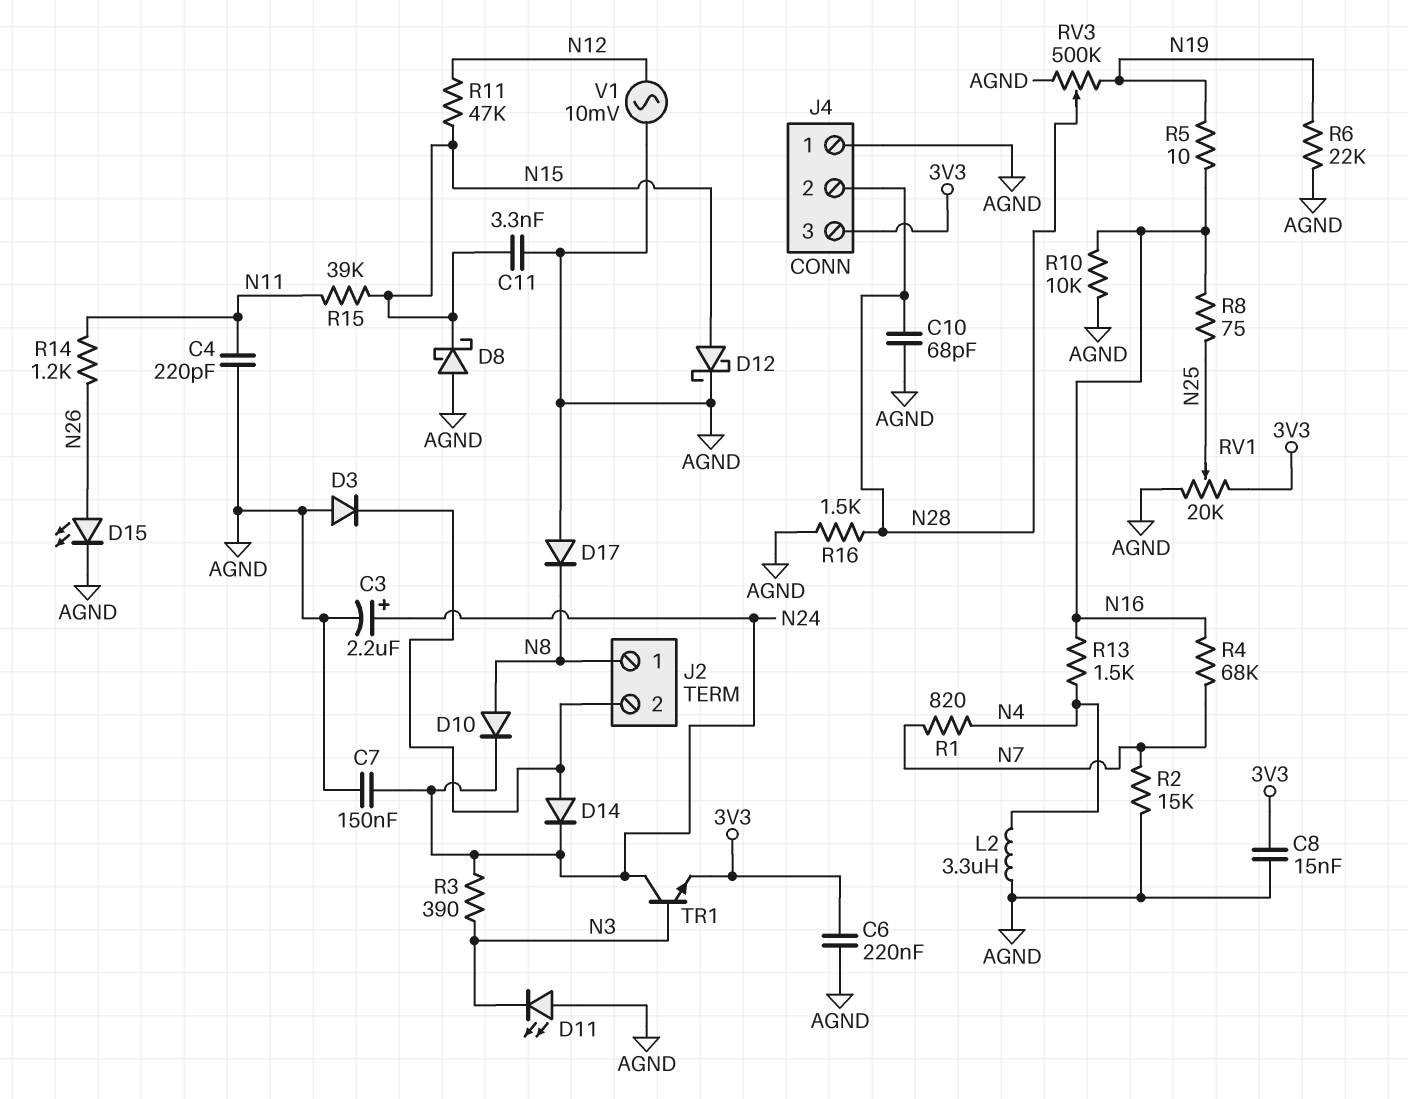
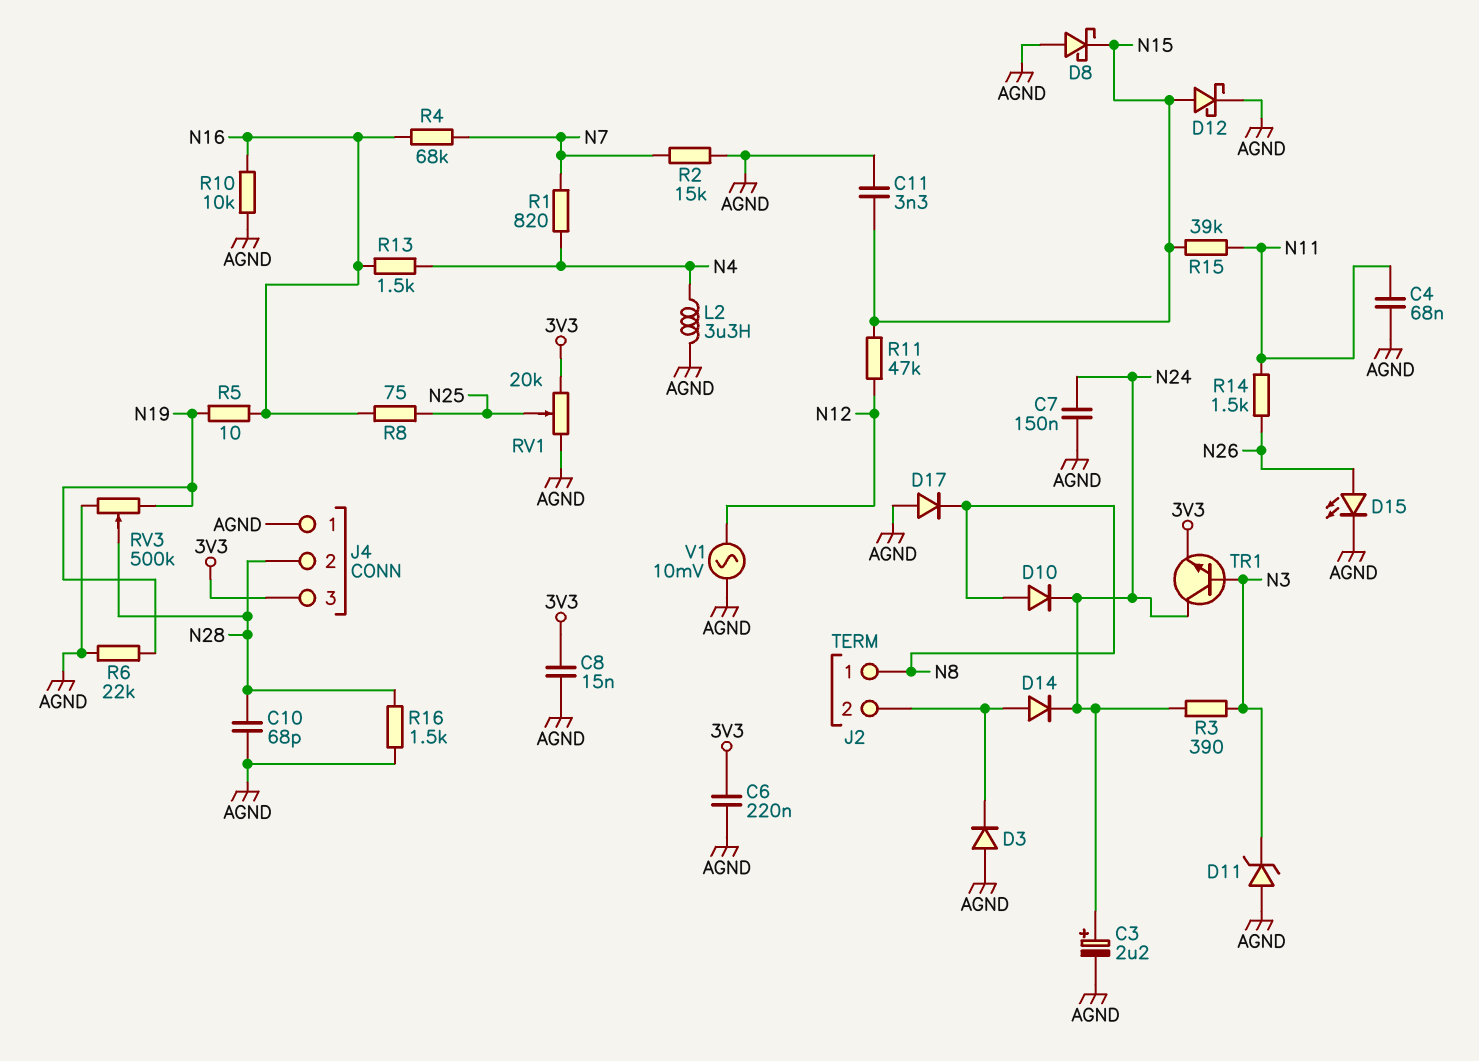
C4: 220pF (AGND, N11) -> 68nF (AGND, N11)
D11: LED (A AGND, K N3) -> zener (A AGND, K N3)
R14: 1.2k (N11, N26) -> 1.5k (N11, N26)

